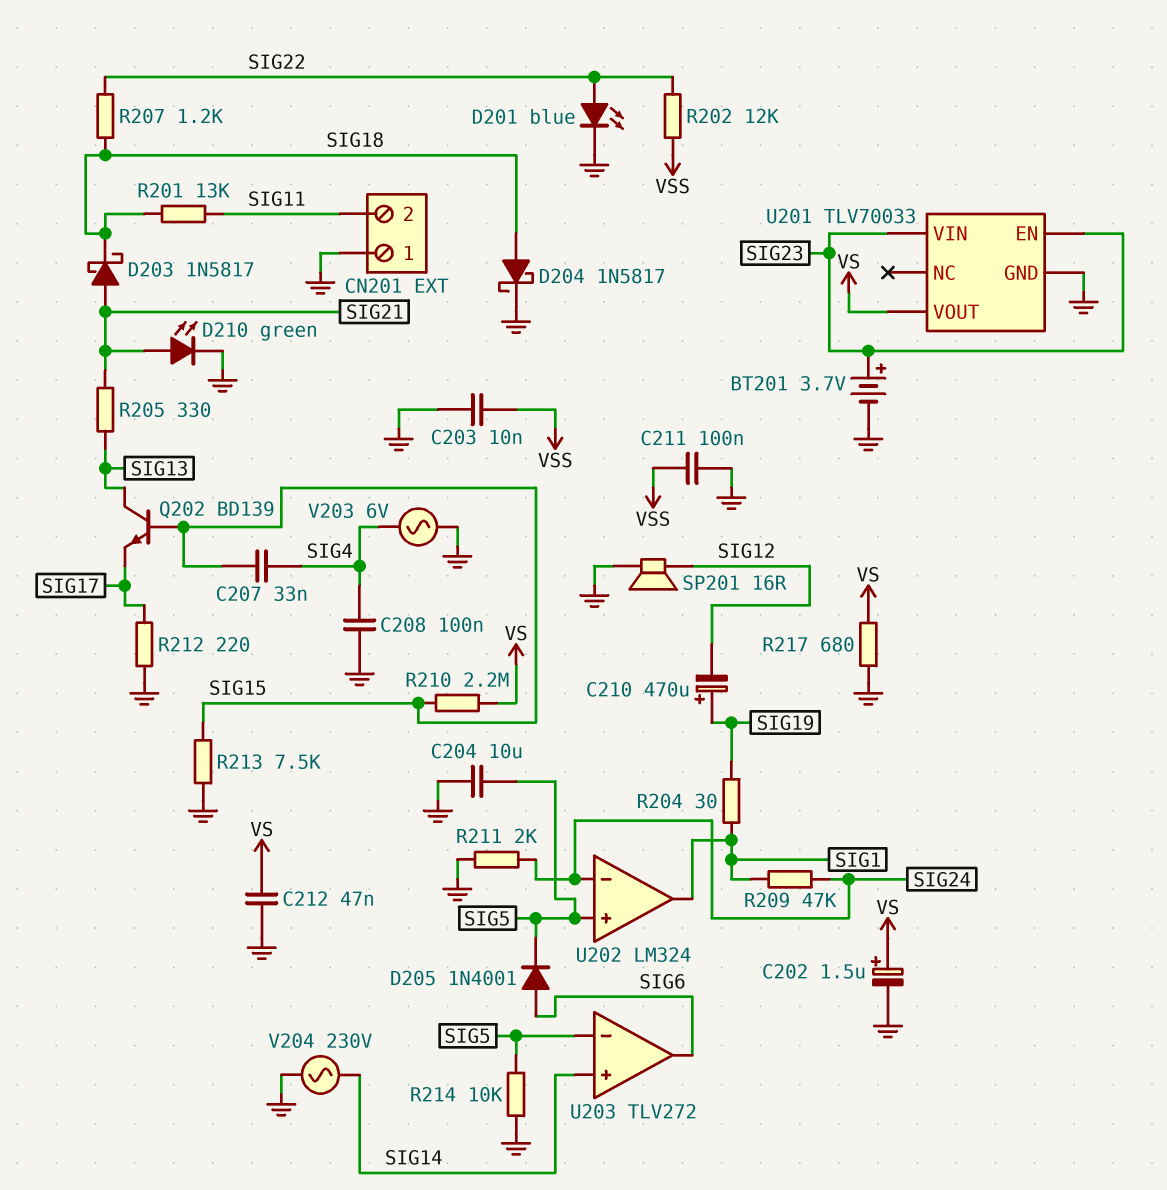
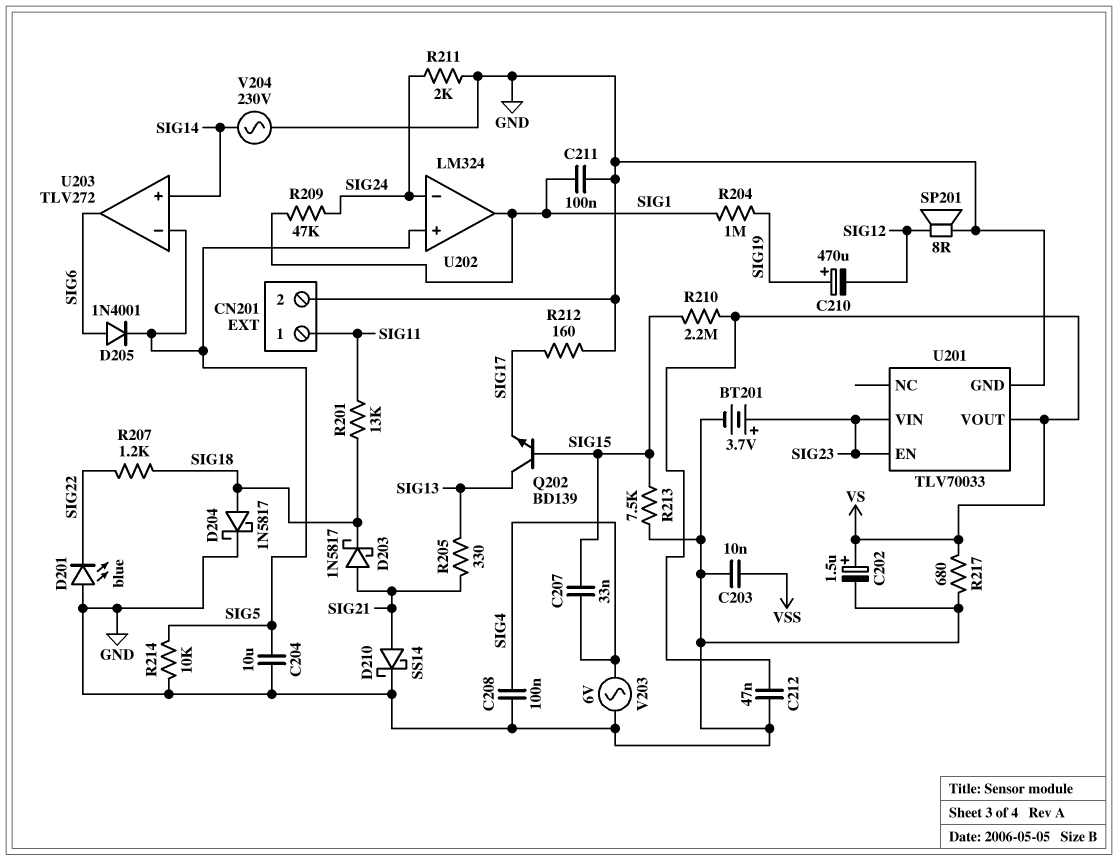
C211: 100nF (GND, VSS) -> 100nF (GND, SIG1)
CN201 pin 1: GND -> SIG11
CN201 pin 2: SIG11 -> GND
D201: LED blue (A SIG22, K GND) -> LED blue (A GND, K SIG22)
D210: LED green (A SIG21, K GND) -> schottky SS14 (A SIG21, K GND)
R202: 12k (SIG22, VSS) -> none
R204: 30 (SIG1, SIG19) -> 1M (SIG1, SIG19)
R212: 220 (GND, SIG17) -> 160 (GND, SIG17)
SP201: speaker 16R (GND, SIG12) -> speaker 8R (GND, SIG12)

